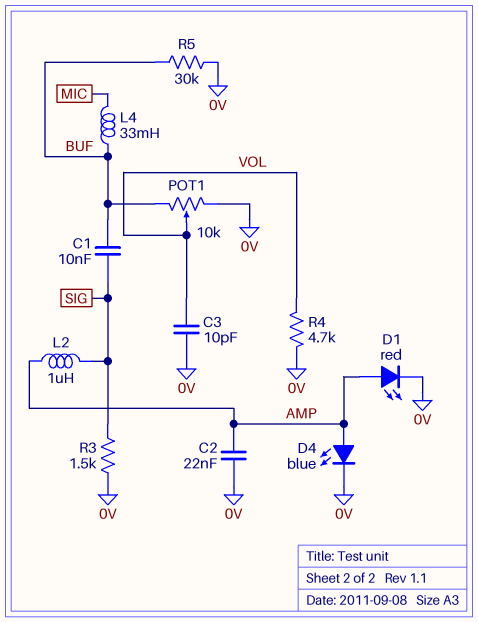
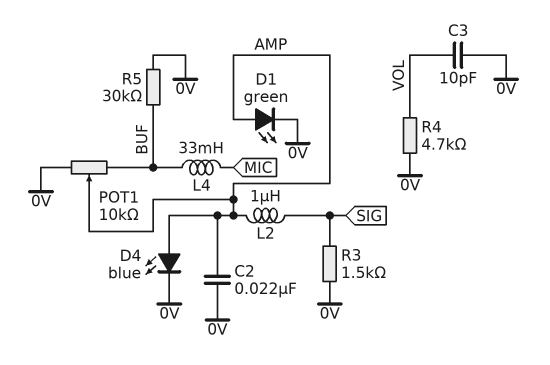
C1: 10nF (BUF, SIG) -> none
D1: LED red (A AMP, K 0V) -> LED green (A AMP, K 0V)
POT1: 10k (0V, BUF, wiper VOL) -> 10k (0V, BUF, wiper AMP)

